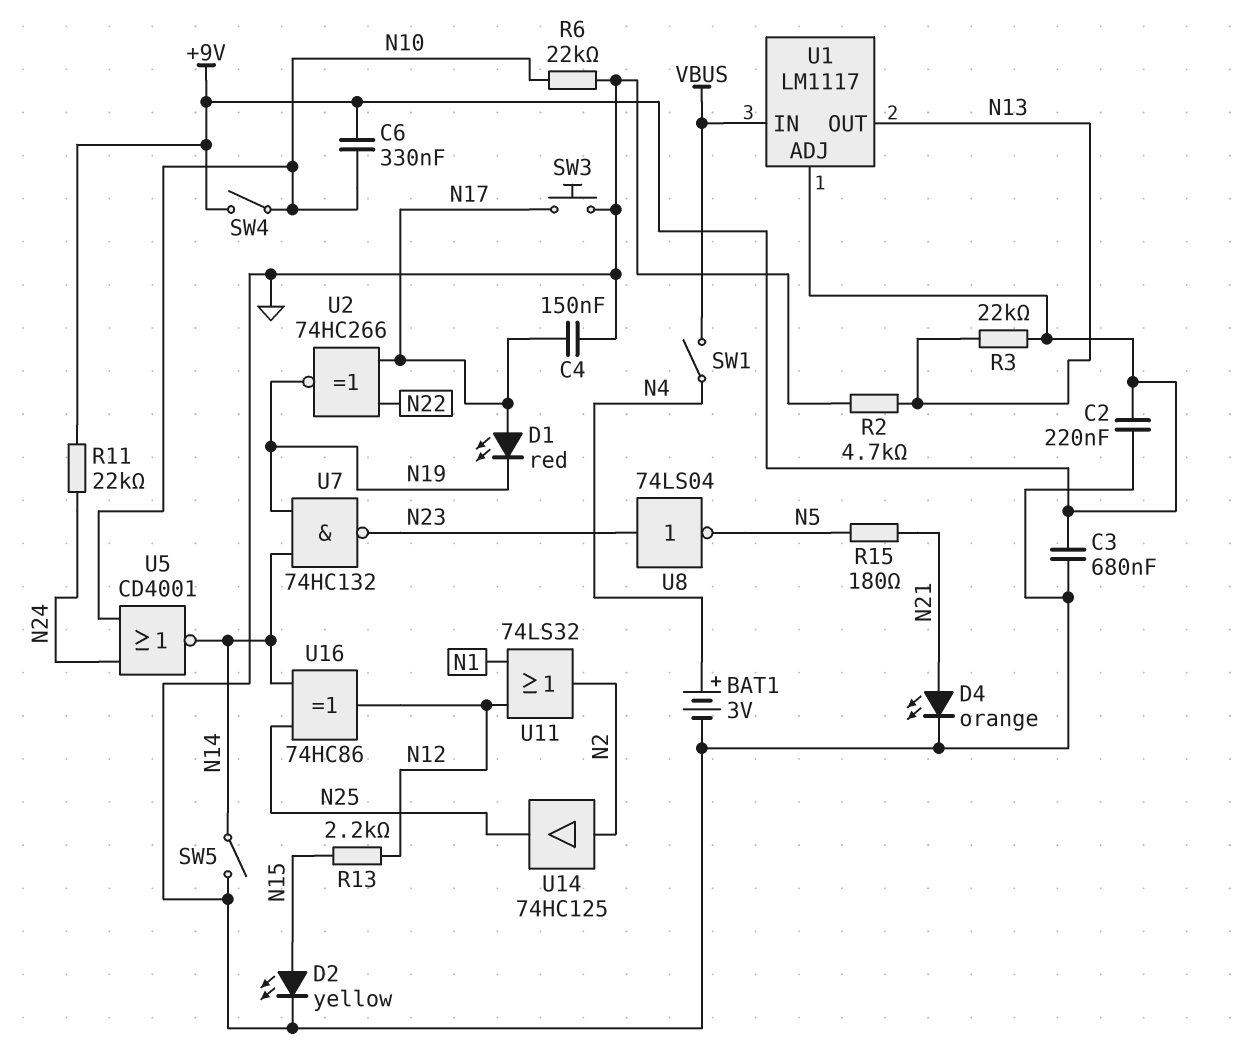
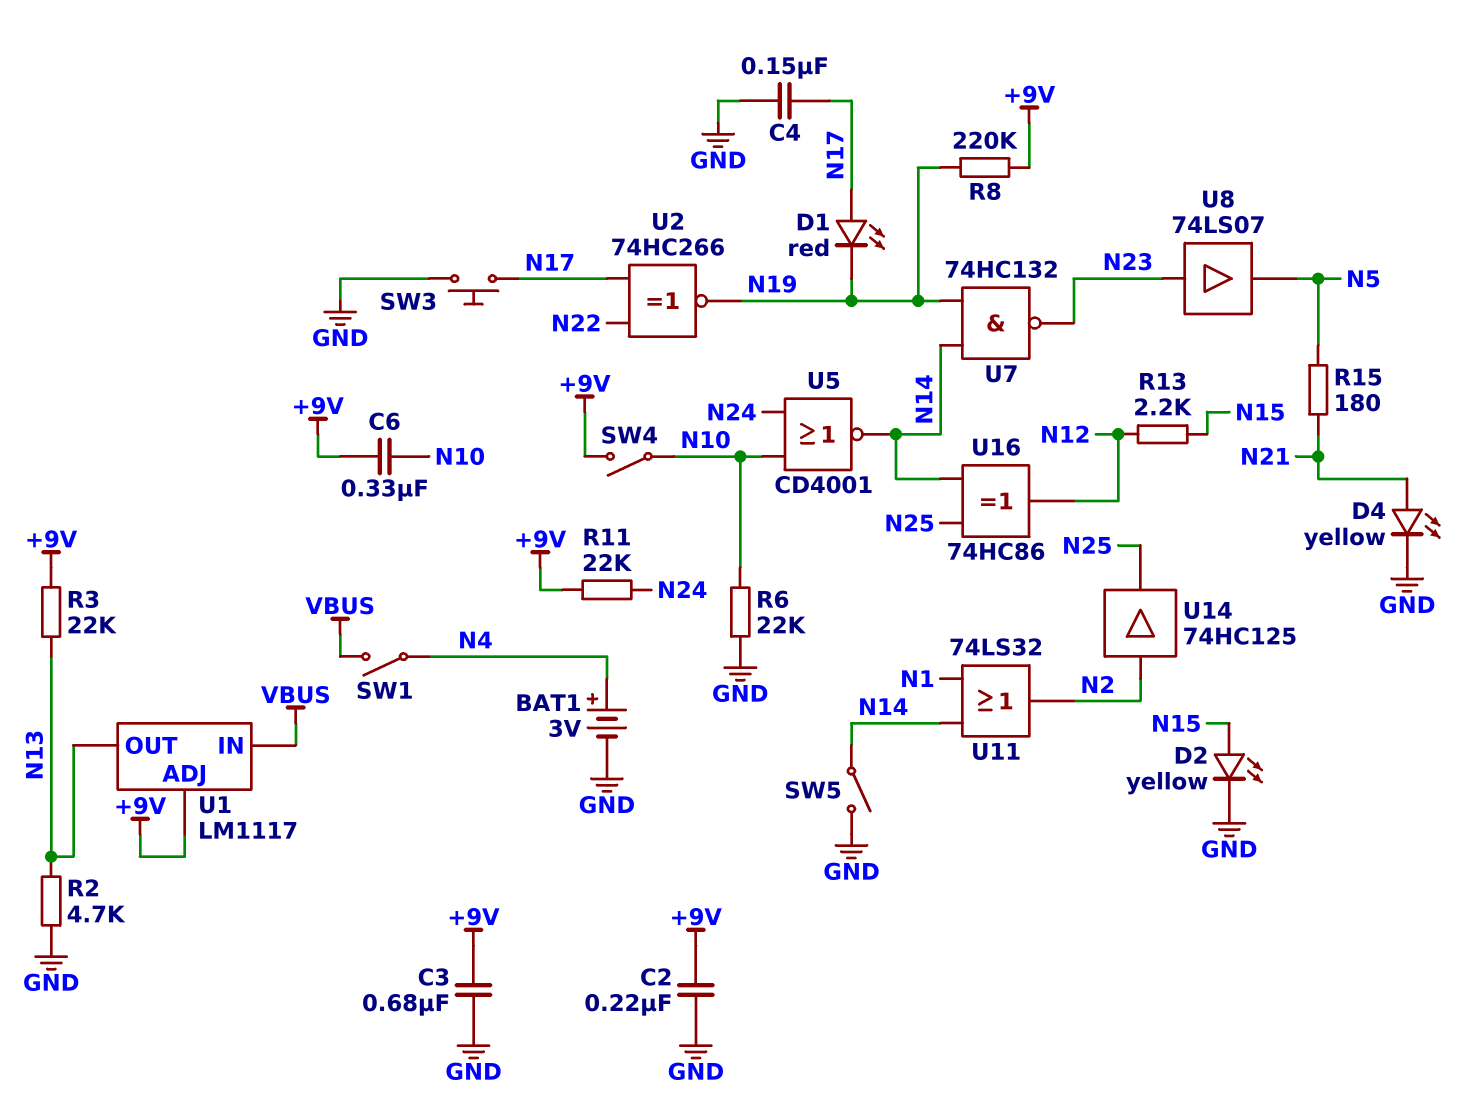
D4: LED orange (A N21, K GND) -> LED yellow (A N21, K GND)
R8: none -> 220k (+9V, N19)
U8: NOT 74LS04 (in N23, out N5) -> buffer 74LS07 (in N23, out N5)
U11: OR 74LS32 (in N1, in N12, out N2) -> OR 74LS32 (in N1, in N14, out N2)

